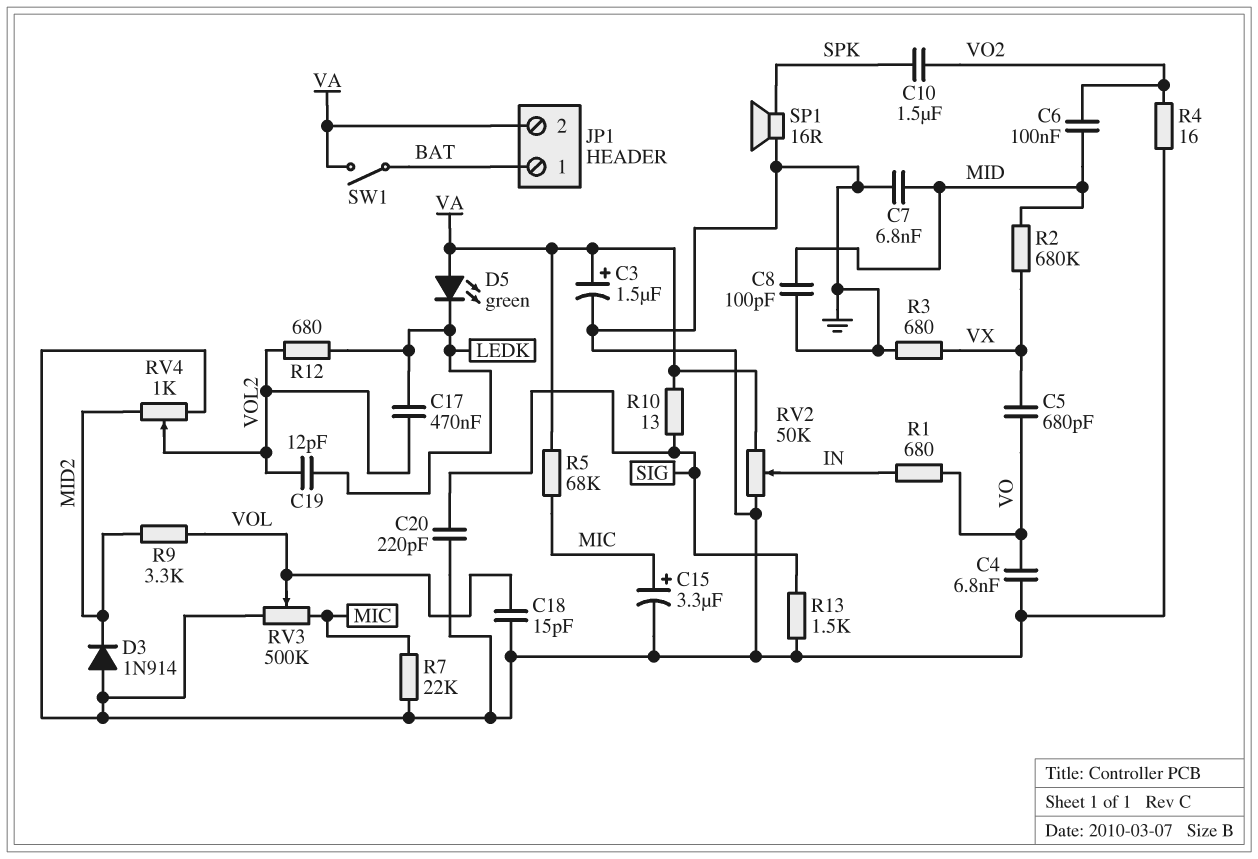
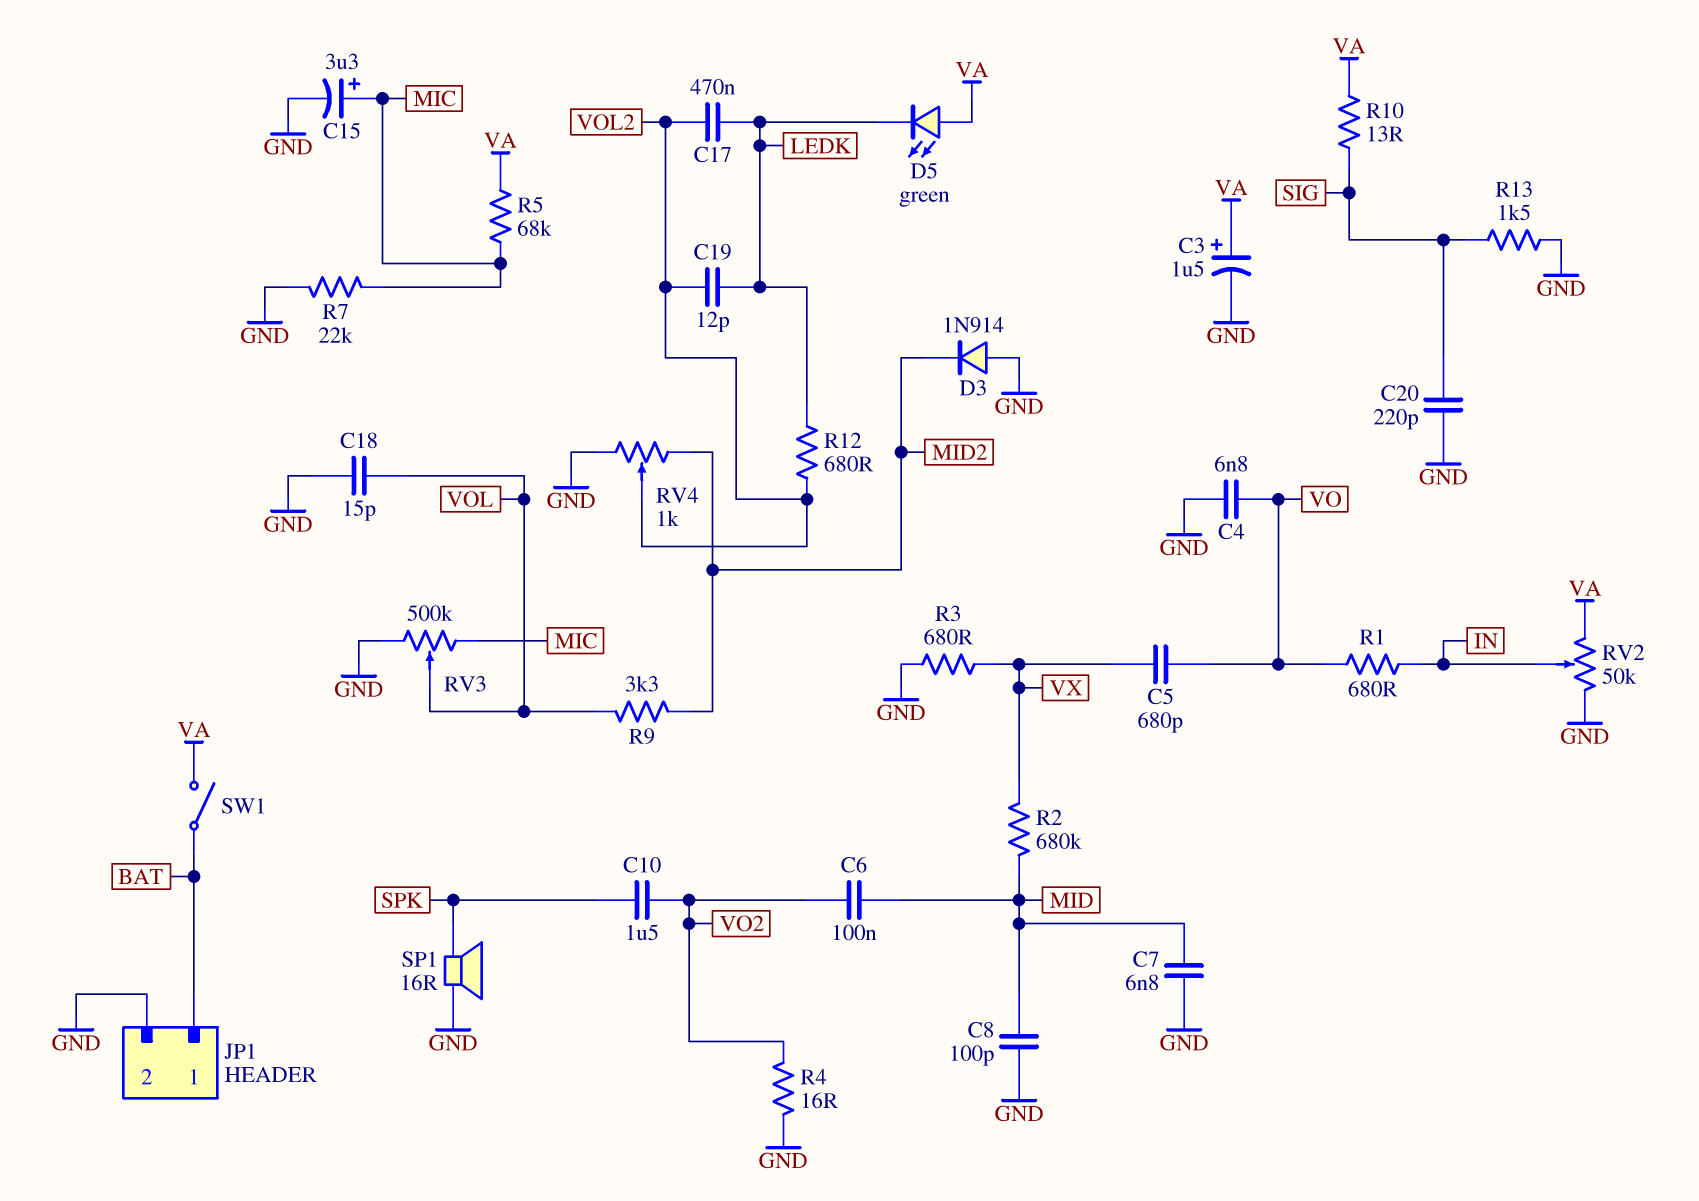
JP1 pin 2: VA -> GND

